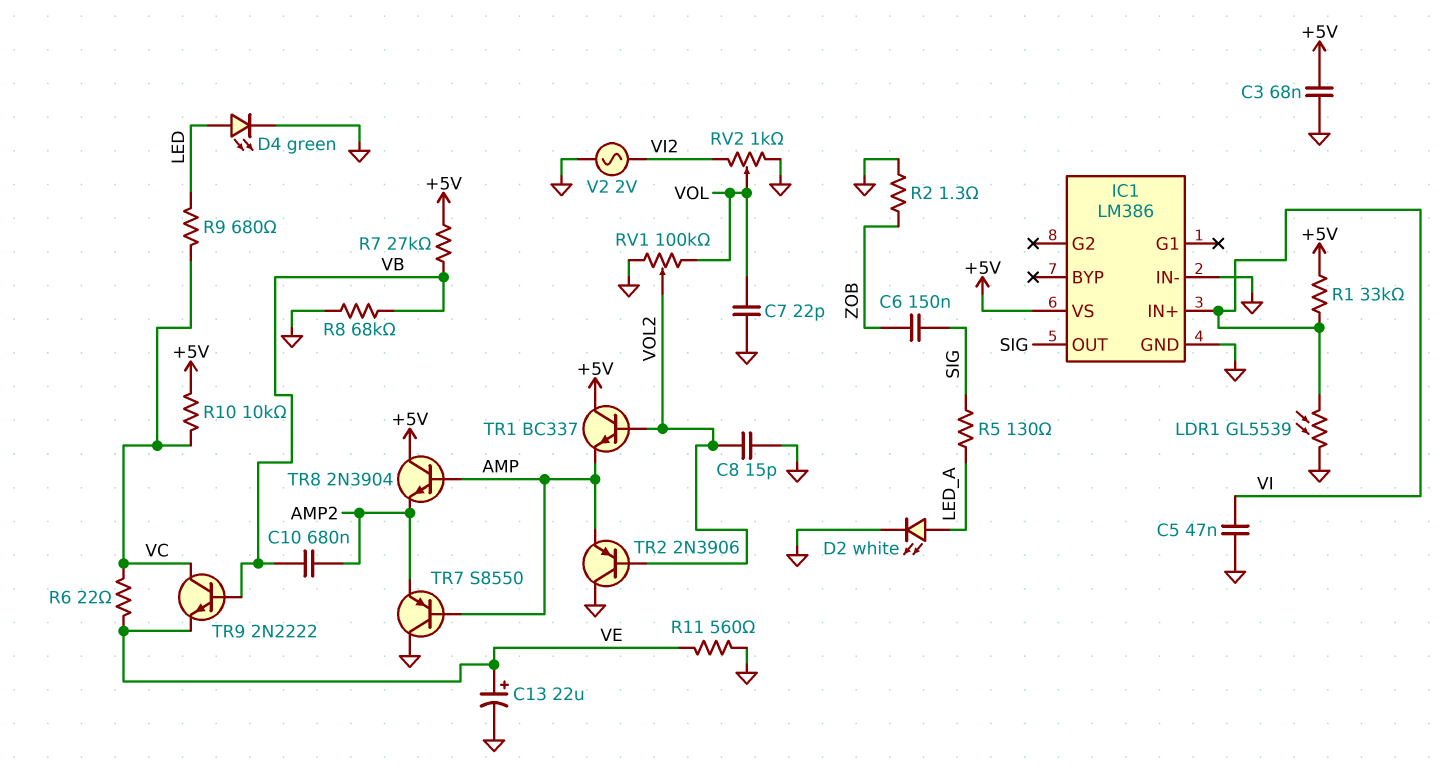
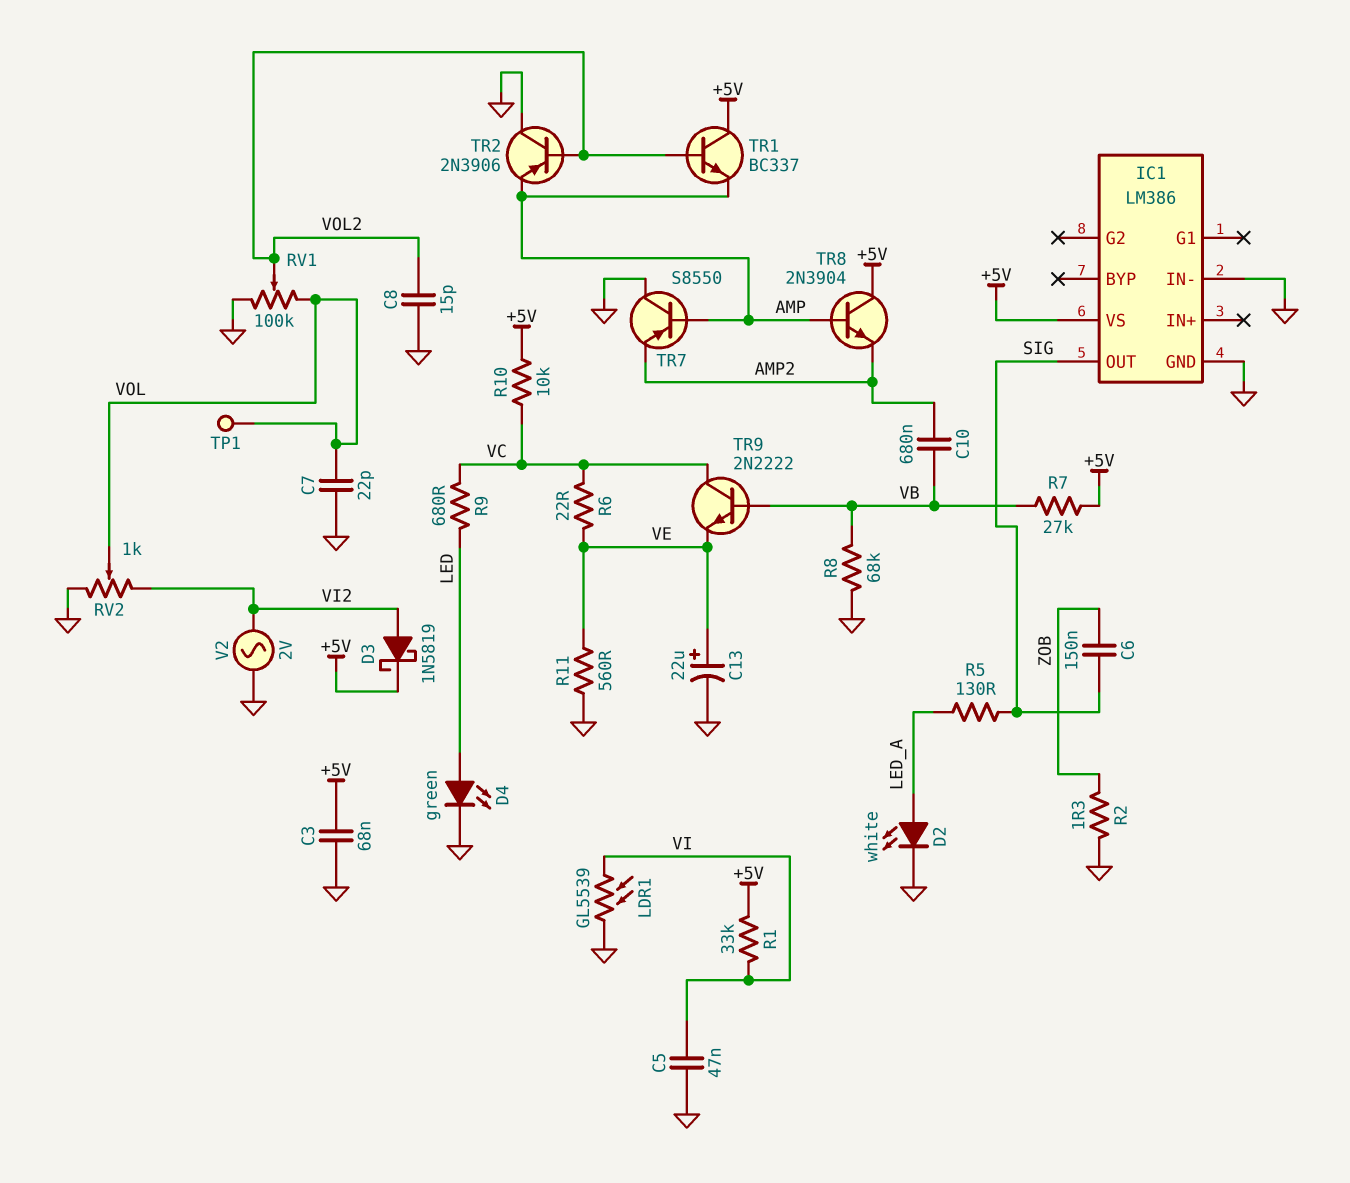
D3: none -> schottky 1N5819 (A VI2, K +5V)
IC1 pin IN+: VI -> none
TP1: none -> test point (VOL)

